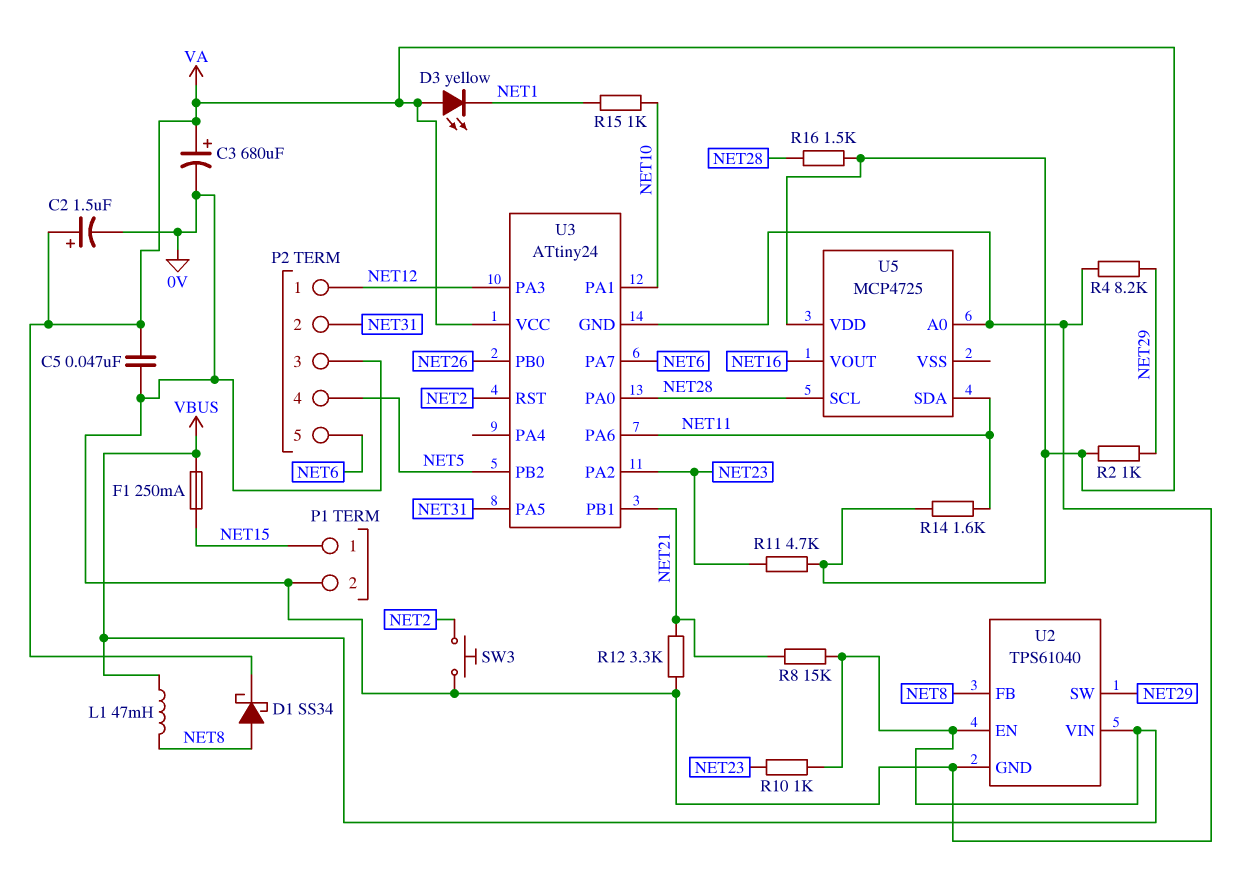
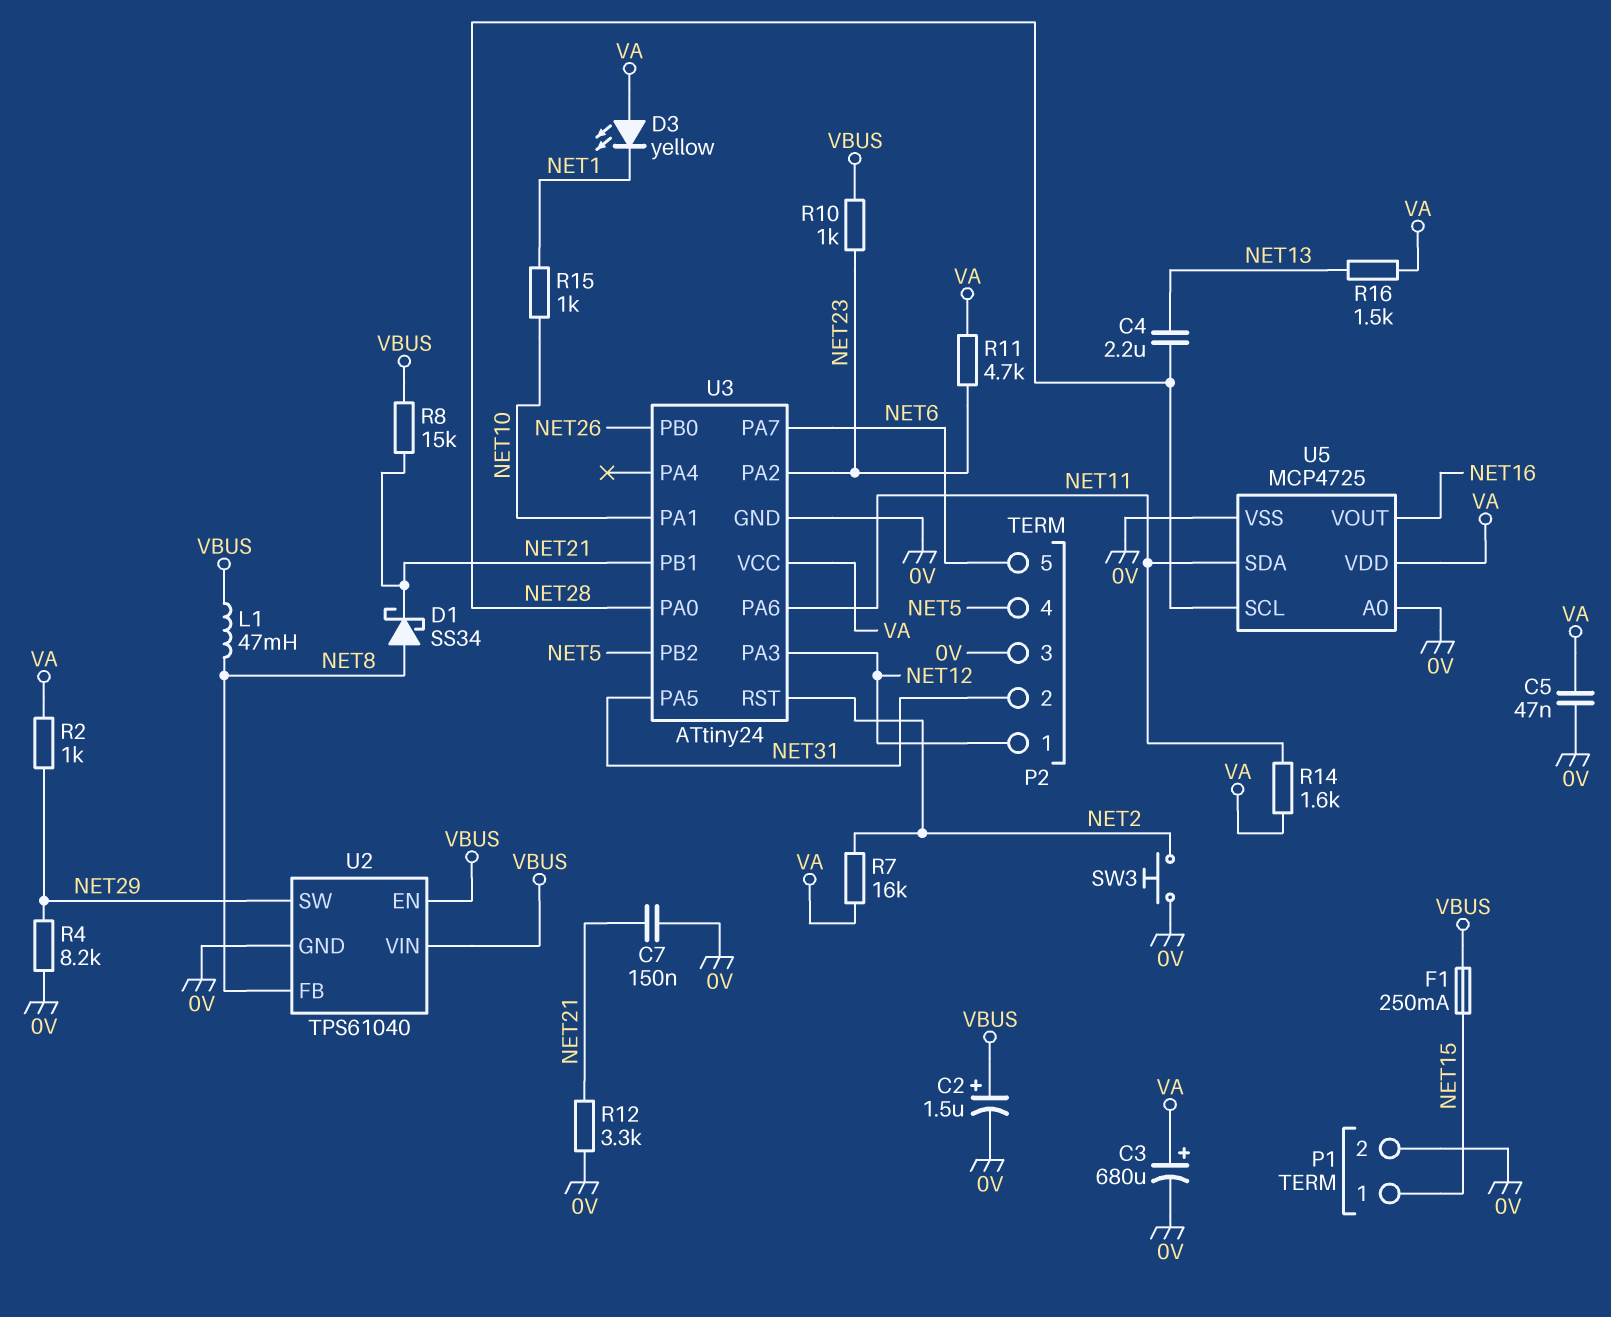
C2: 1.5uF (plus VA, minus 0V) -> 1.5uF (plus VBUS, minus 0V)
C4: none -> 2.2uF (NET13, NET28)
C7: none -> 150nF (0V, NET21)
D1: schottky SS34 (A NET8, K VA) -> schottky SS34 (A NET8, K NET21)
R7: none -> 16k (NET2, VA)
R16: 1.5k (NET28, VA) -> 1.5k (NET13, VA)
U5 pin VSS: none -> 0V

